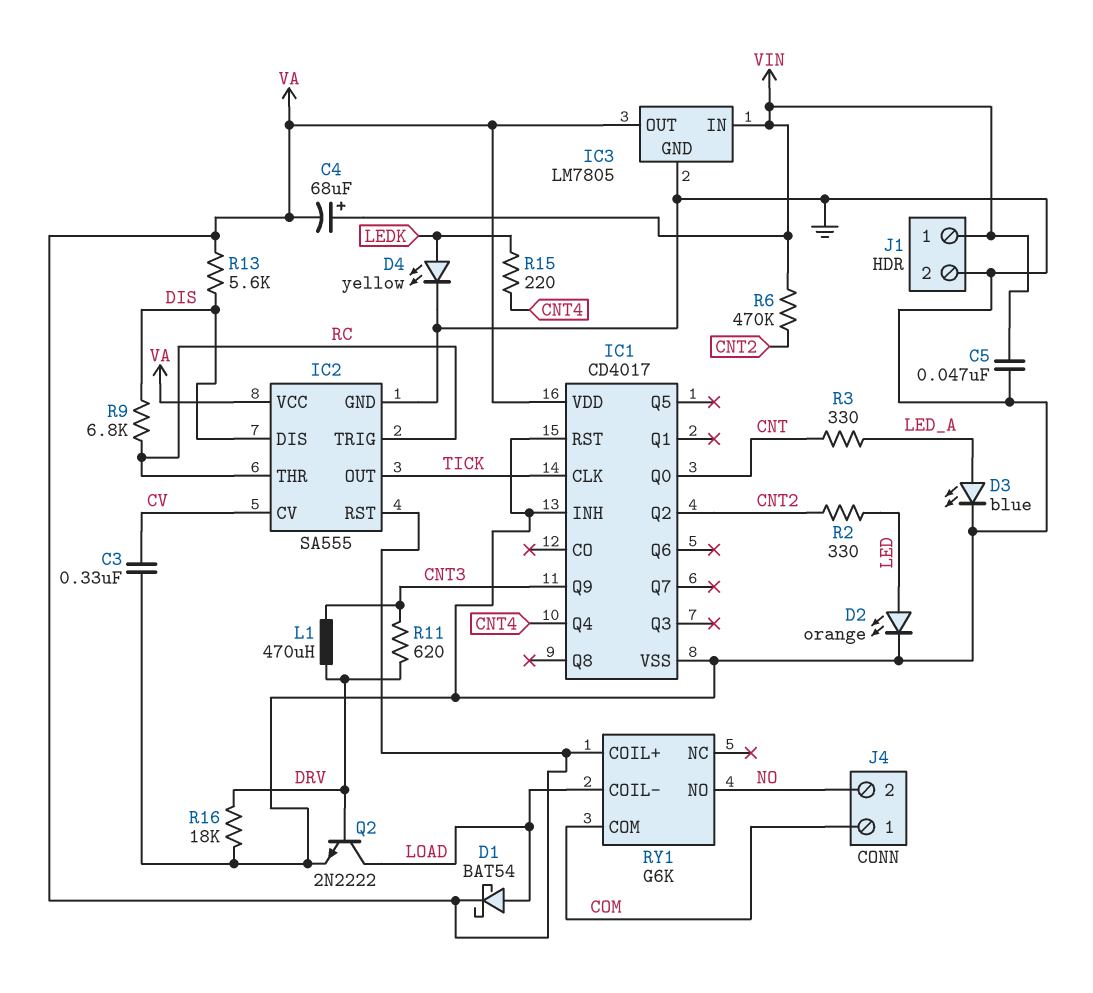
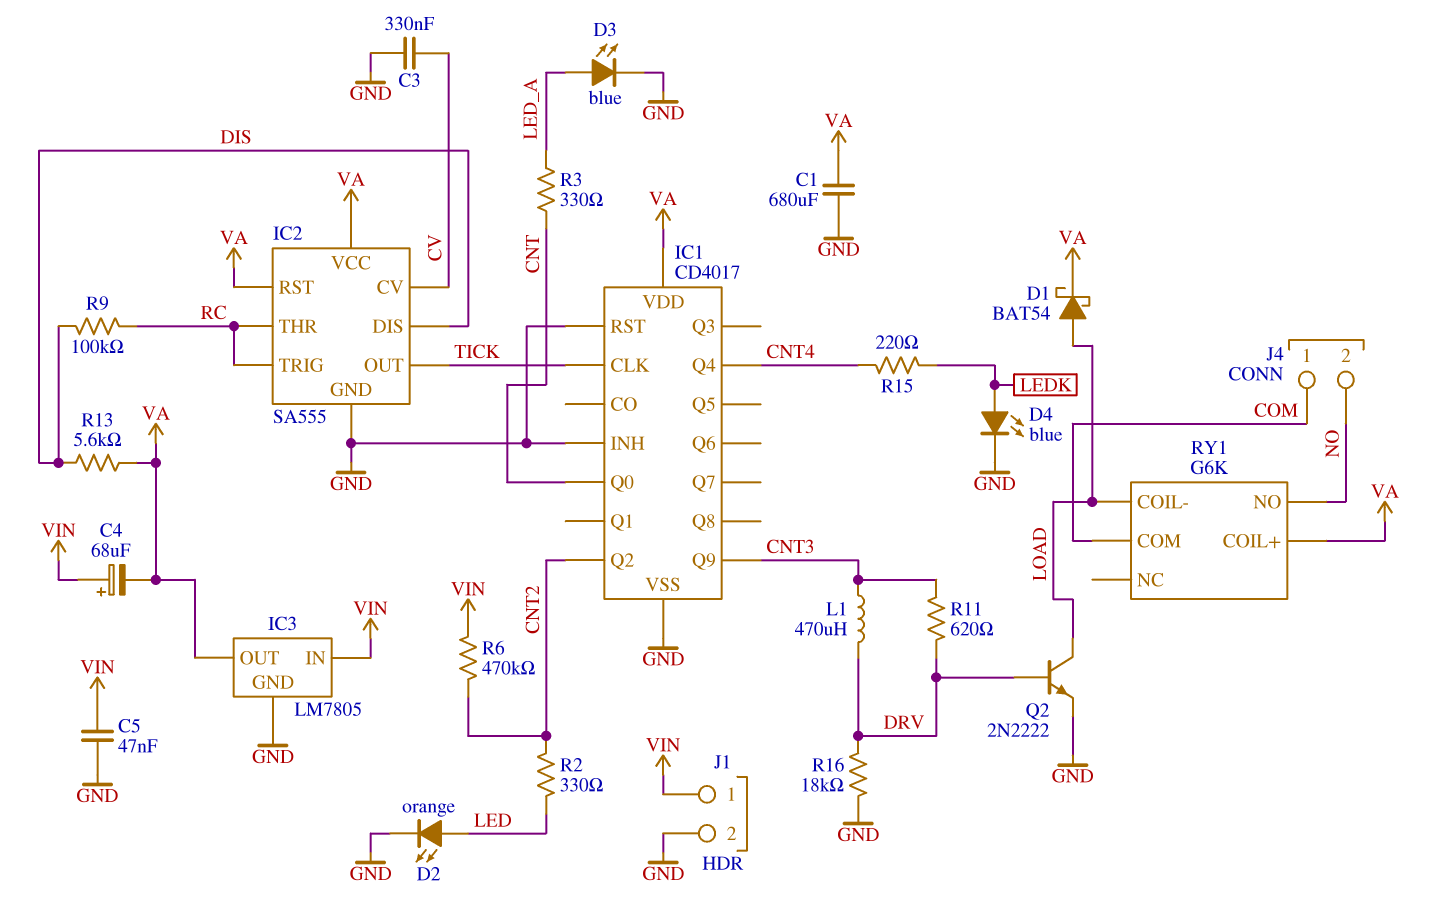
C1: none -> 680uF (GND, VA)
D4: LED yellow (A LEDK, K GND) -> LED blue (A LEDK, K GND)
R9: 6.8k (DIS, RC) -> 100k (DIS, RC)

